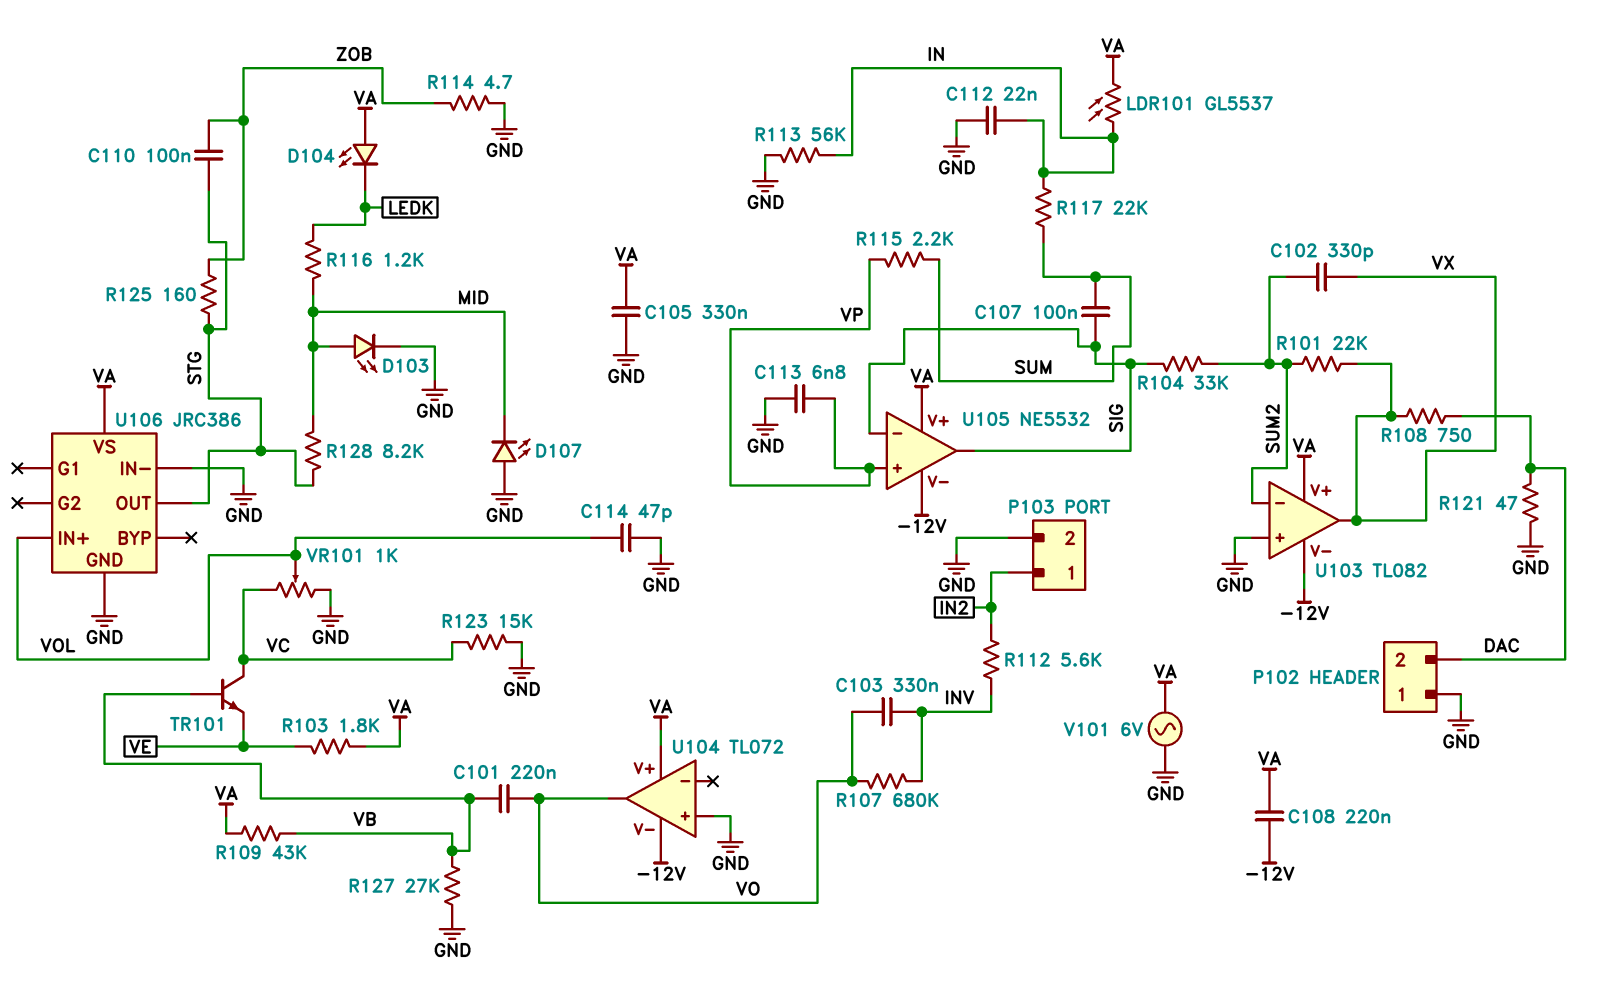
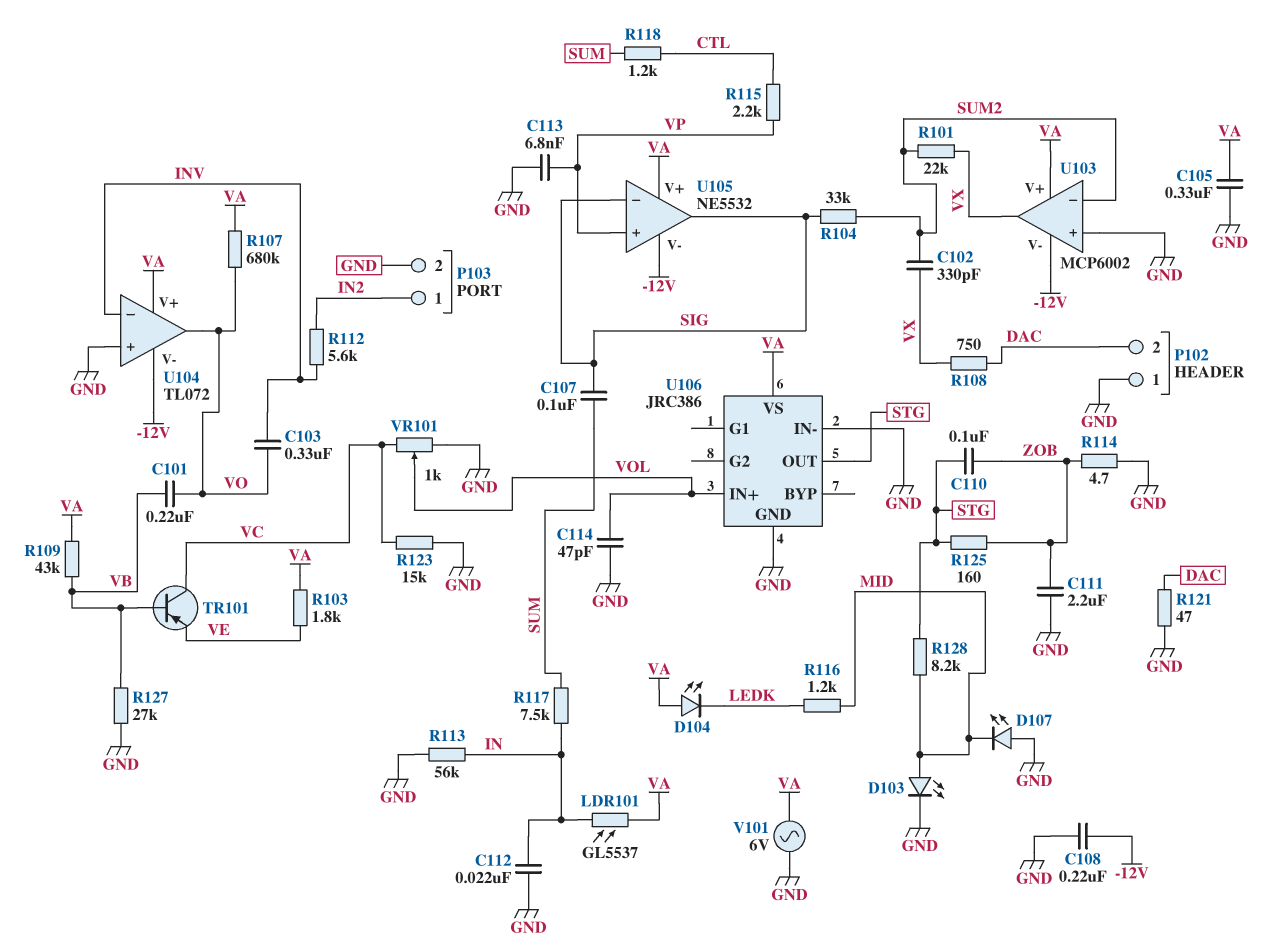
C108: 220nF (-12V, VA) -> 220nF (-12V, GND)
C111: none -> 2.2uF (GND, ZOB)
R107: 680k (INV, VO) -> 680k (VA, VO)
R115: 2.2k (SUM, VP) -> 2.2k (CTL, VP)
R117: 22k (IN, SUM) -> 7.5k (IN, SUM)
R118: none -> 1.2k (CTL, SUM)
TR101: NPN (B VB, C VC, E VE) -> PNP (B VB, C VC, E VE)
U103: TL082 -> MCP6002
U104 pin in-: none -> INV

